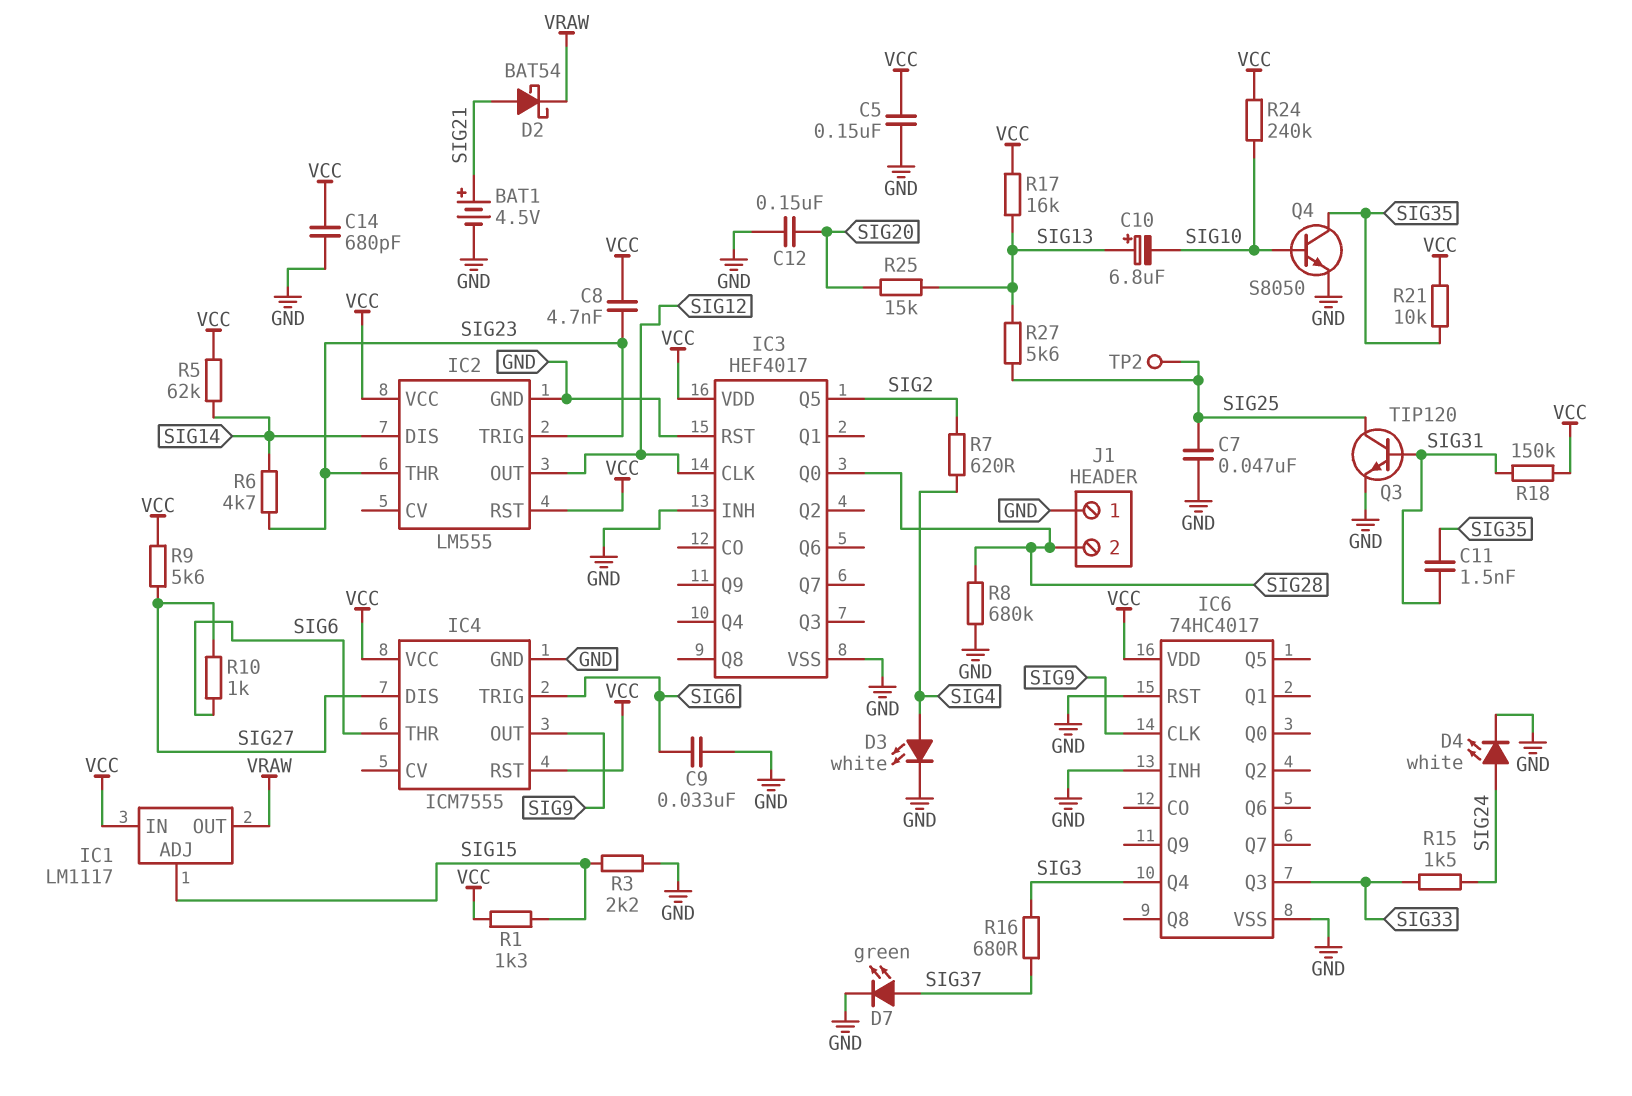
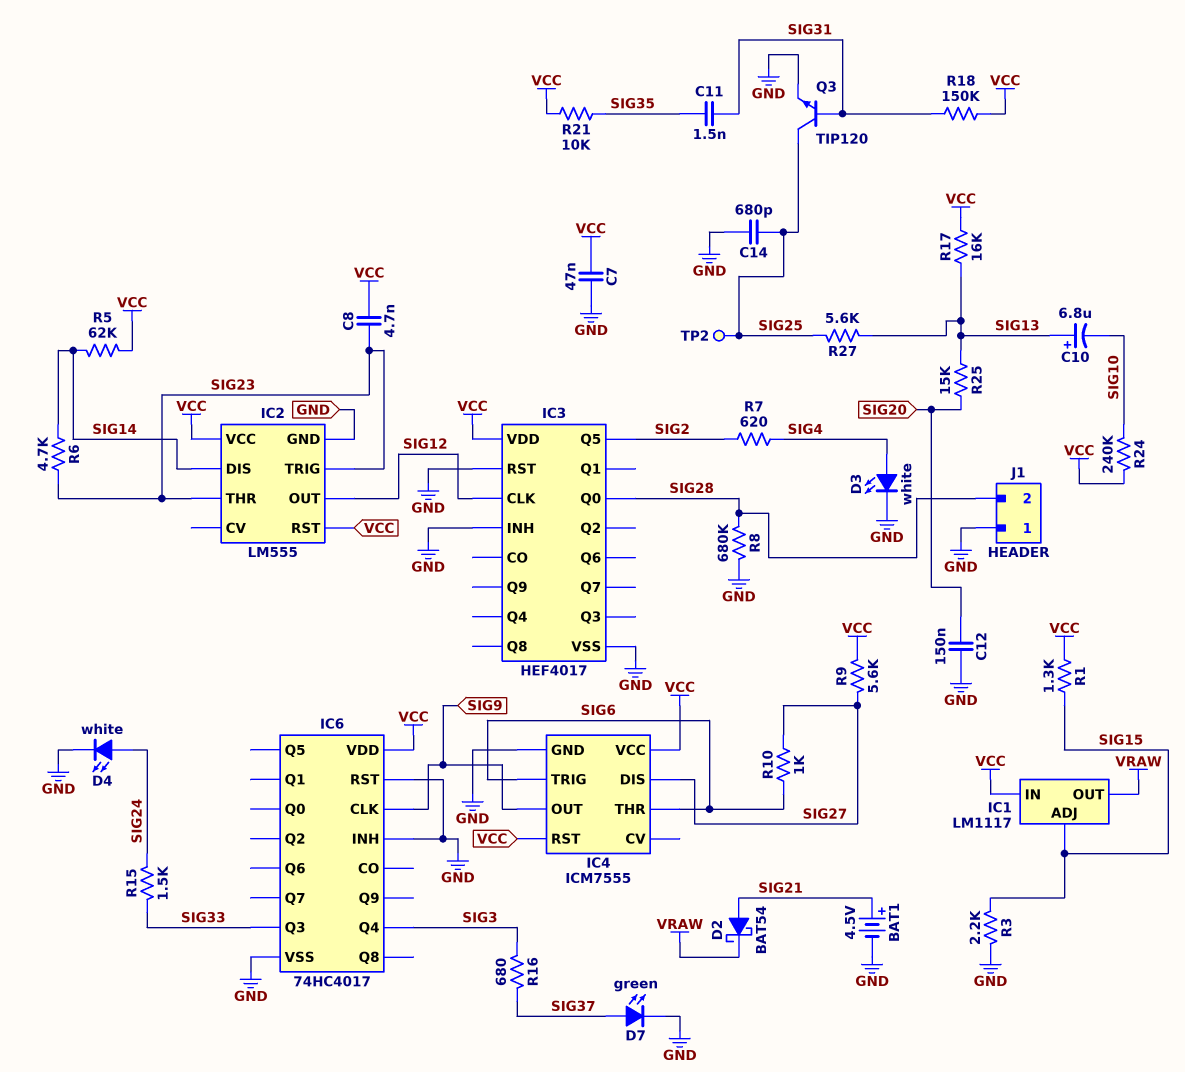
C5: 150nF (GND, VCC) -> none
C7: 47nF (GND, SIG25) -> 47nF (GND, VCC)
C9: 33nF (GND, SIG6) -> none
C14: 680pF (GND, VCC) -> 680pF (GND, SIG25)
Q4: NPN S8050 (B SIG10, C SIG35, E GND) -> none

